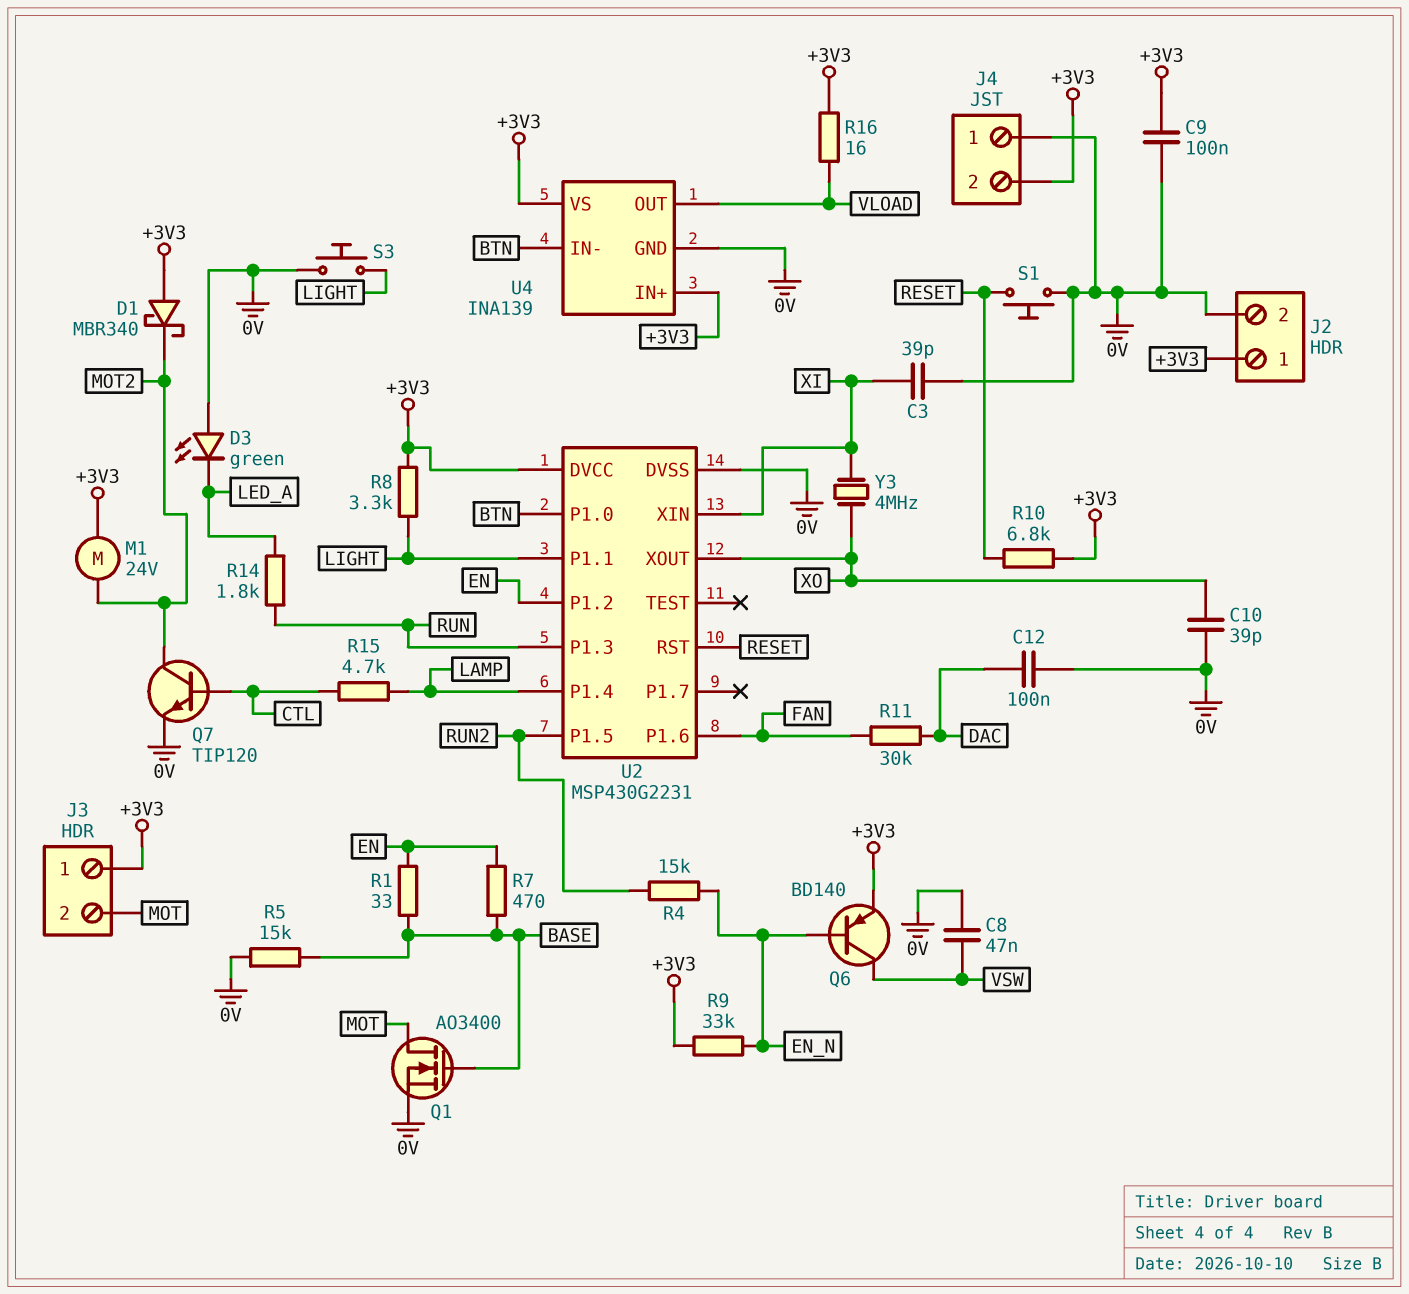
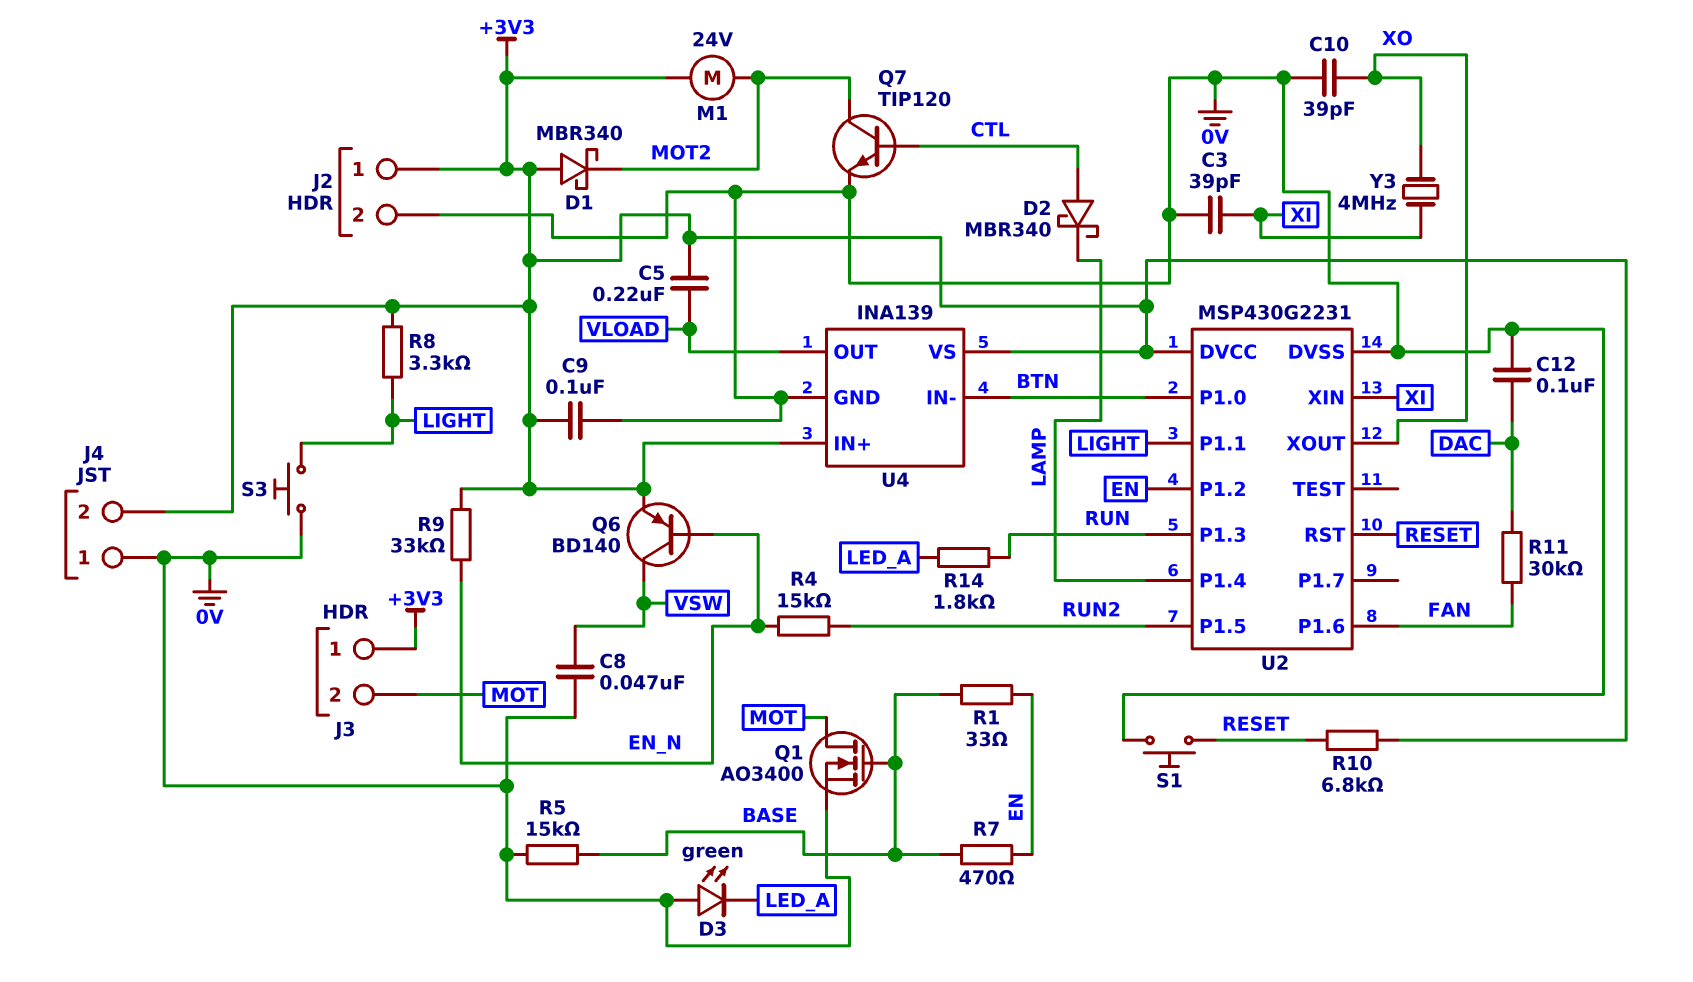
C5: none -> 220nF (+3V3, VLOAD)
D2: none -> schottky MBR340 (A CTL, K LAMP)
R15: 4.7k (CTL, LAMP) -> none
R16: 16 (+3V3, VLOAD) -> none

